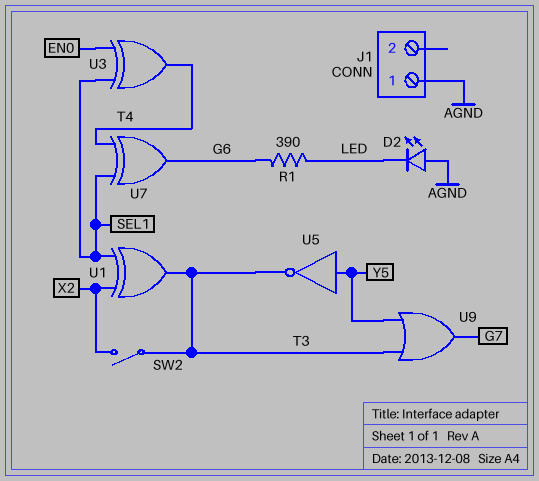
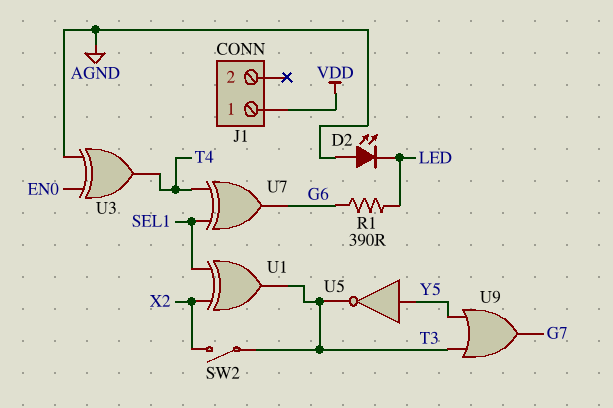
J1 pin 1: AGND -> VDD
U3: XOR (in EN0, in SEL1, out T4) -> XOR (in AGND, in EN0, out T4)

